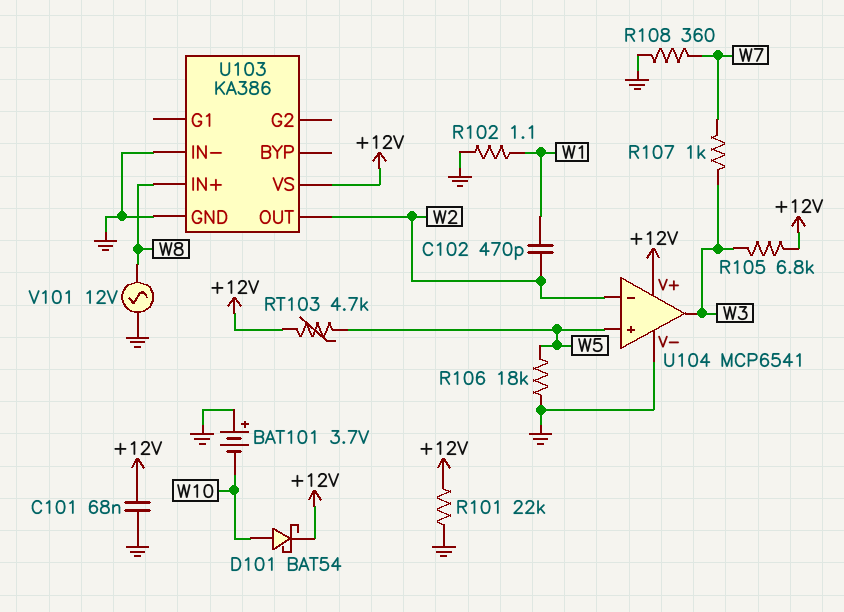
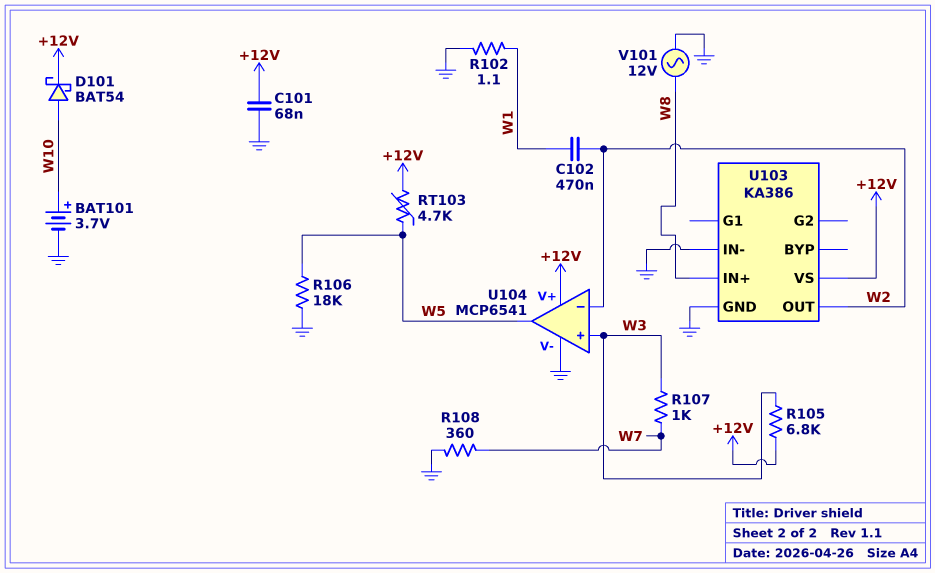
BAT101: 3.7V (plus GND, minus W10) -> 3.7V (plus W10, minus GND)
C102: 470pF (W1, W2) -> 470nF (W1, W2)
R101: 22k (+12V, GND) -> none
U104 pin in+: W5 -> W3
U104 pin out: W3 -> W5

